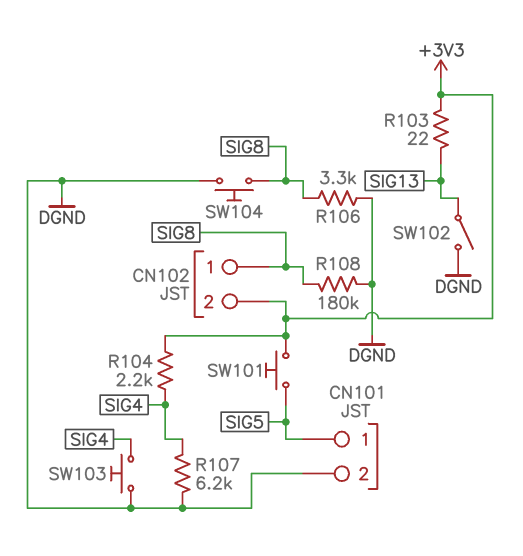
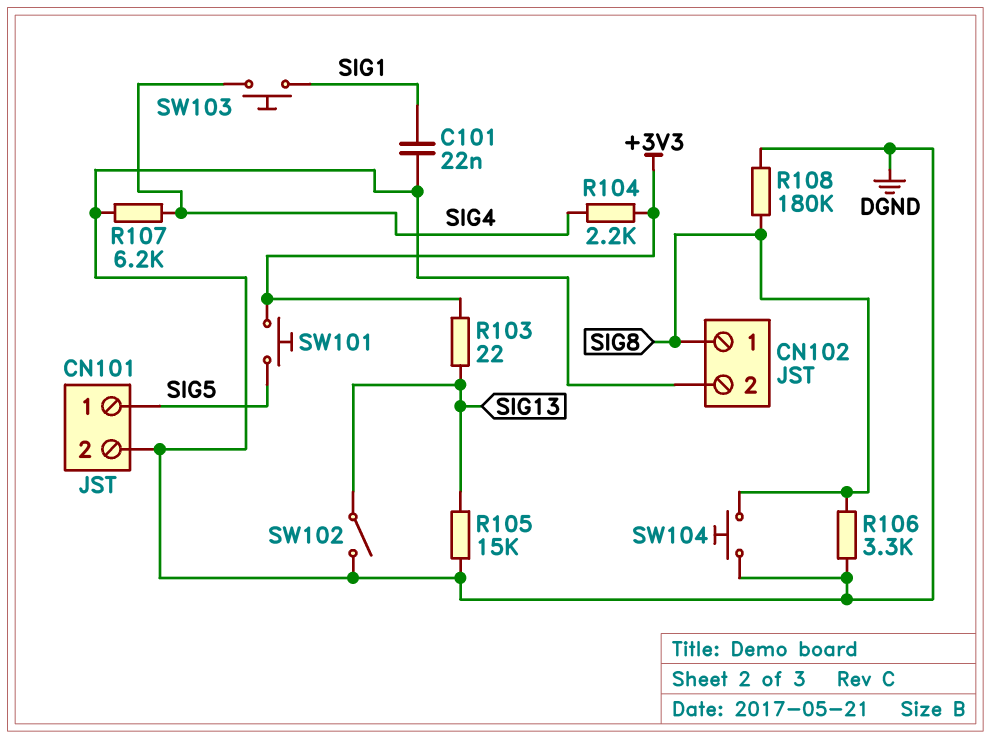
C101: none -> 22nF (DGND, SIG1)
CN102 pin 2: +3V3 -> DGND
R105: none -> 15k (DGND, SIG13)
SW103: button (DGND, SIG4) -> button (SIG1, SIG4)

